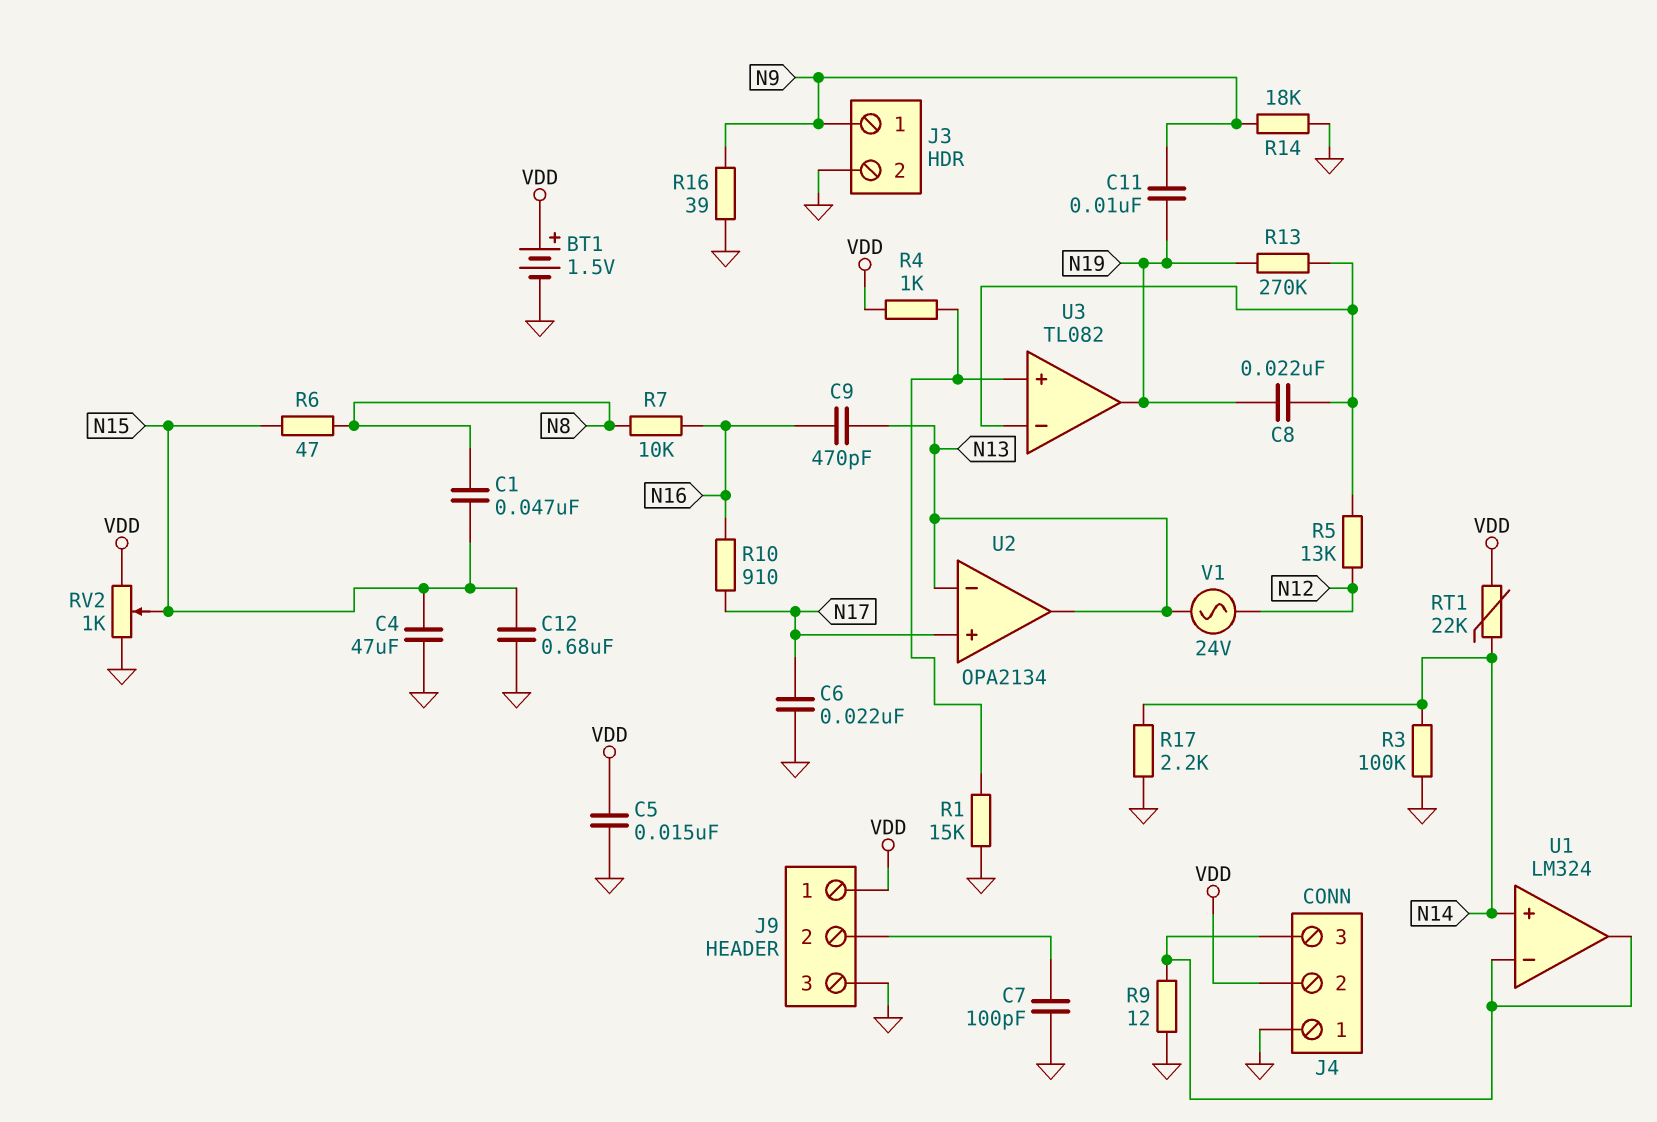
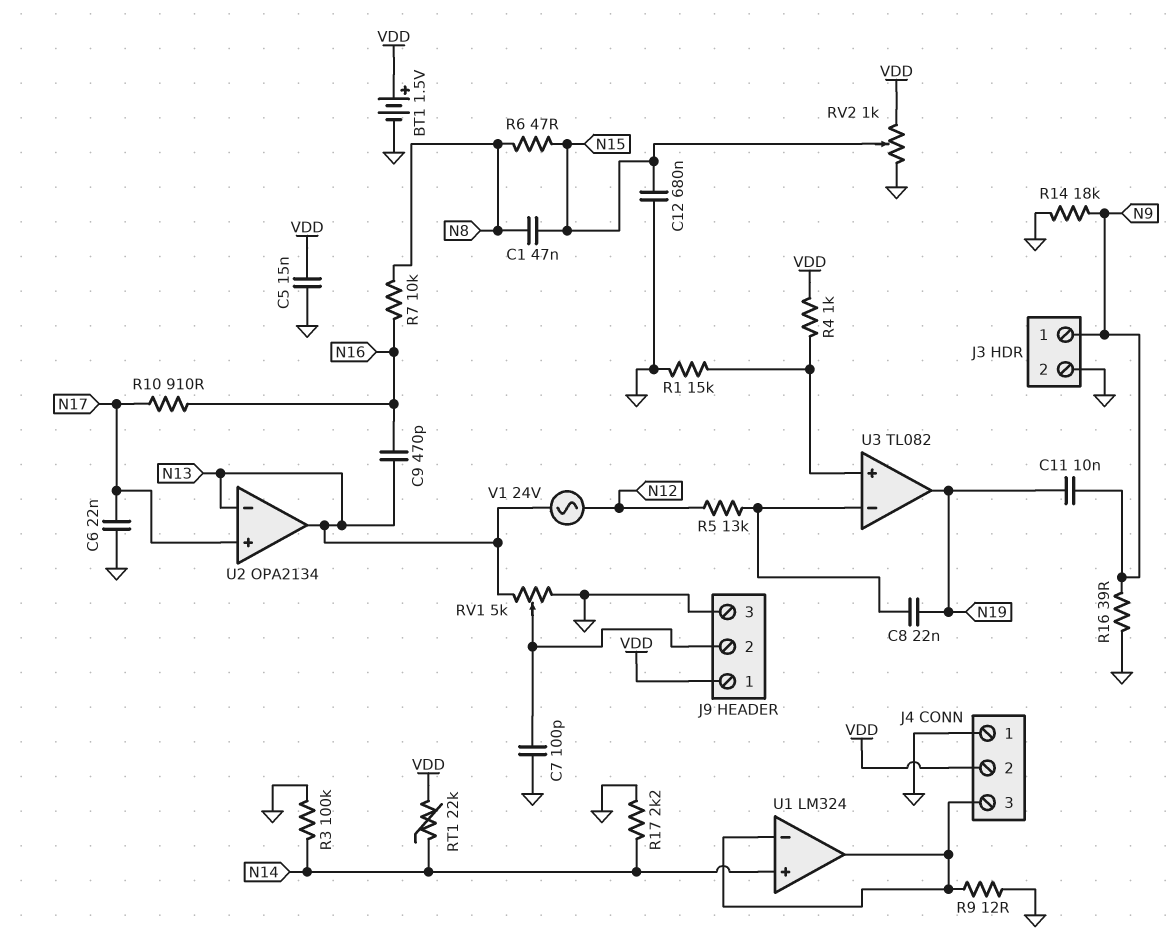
C4: 47uF (GND, N15) -> none
R13: 270k (N19, U3/in-) -> none
RV1: none -> 5k (GND, N13, wiper J9/2)

